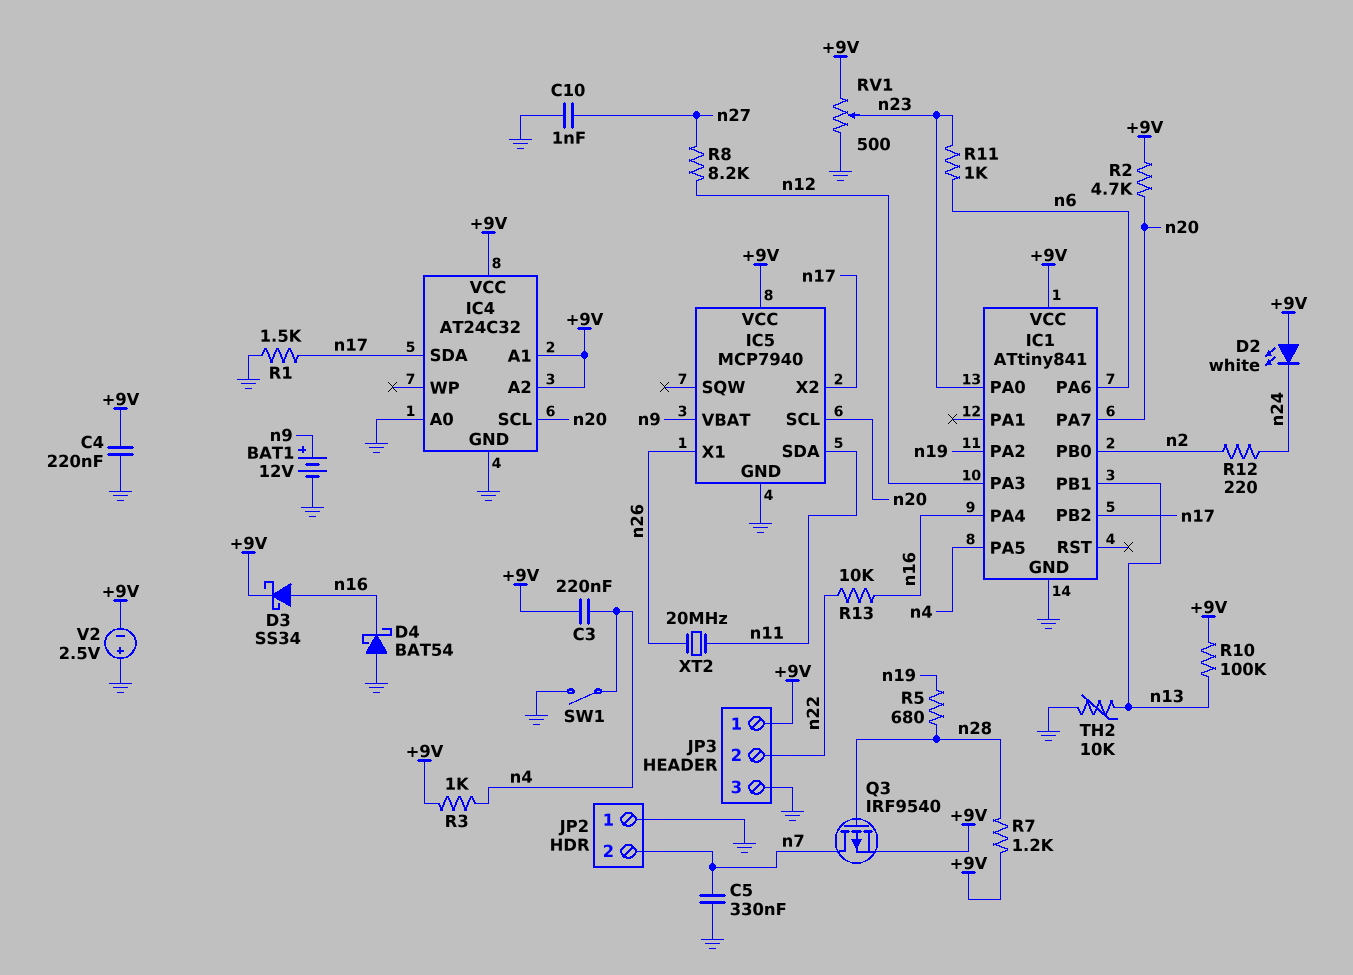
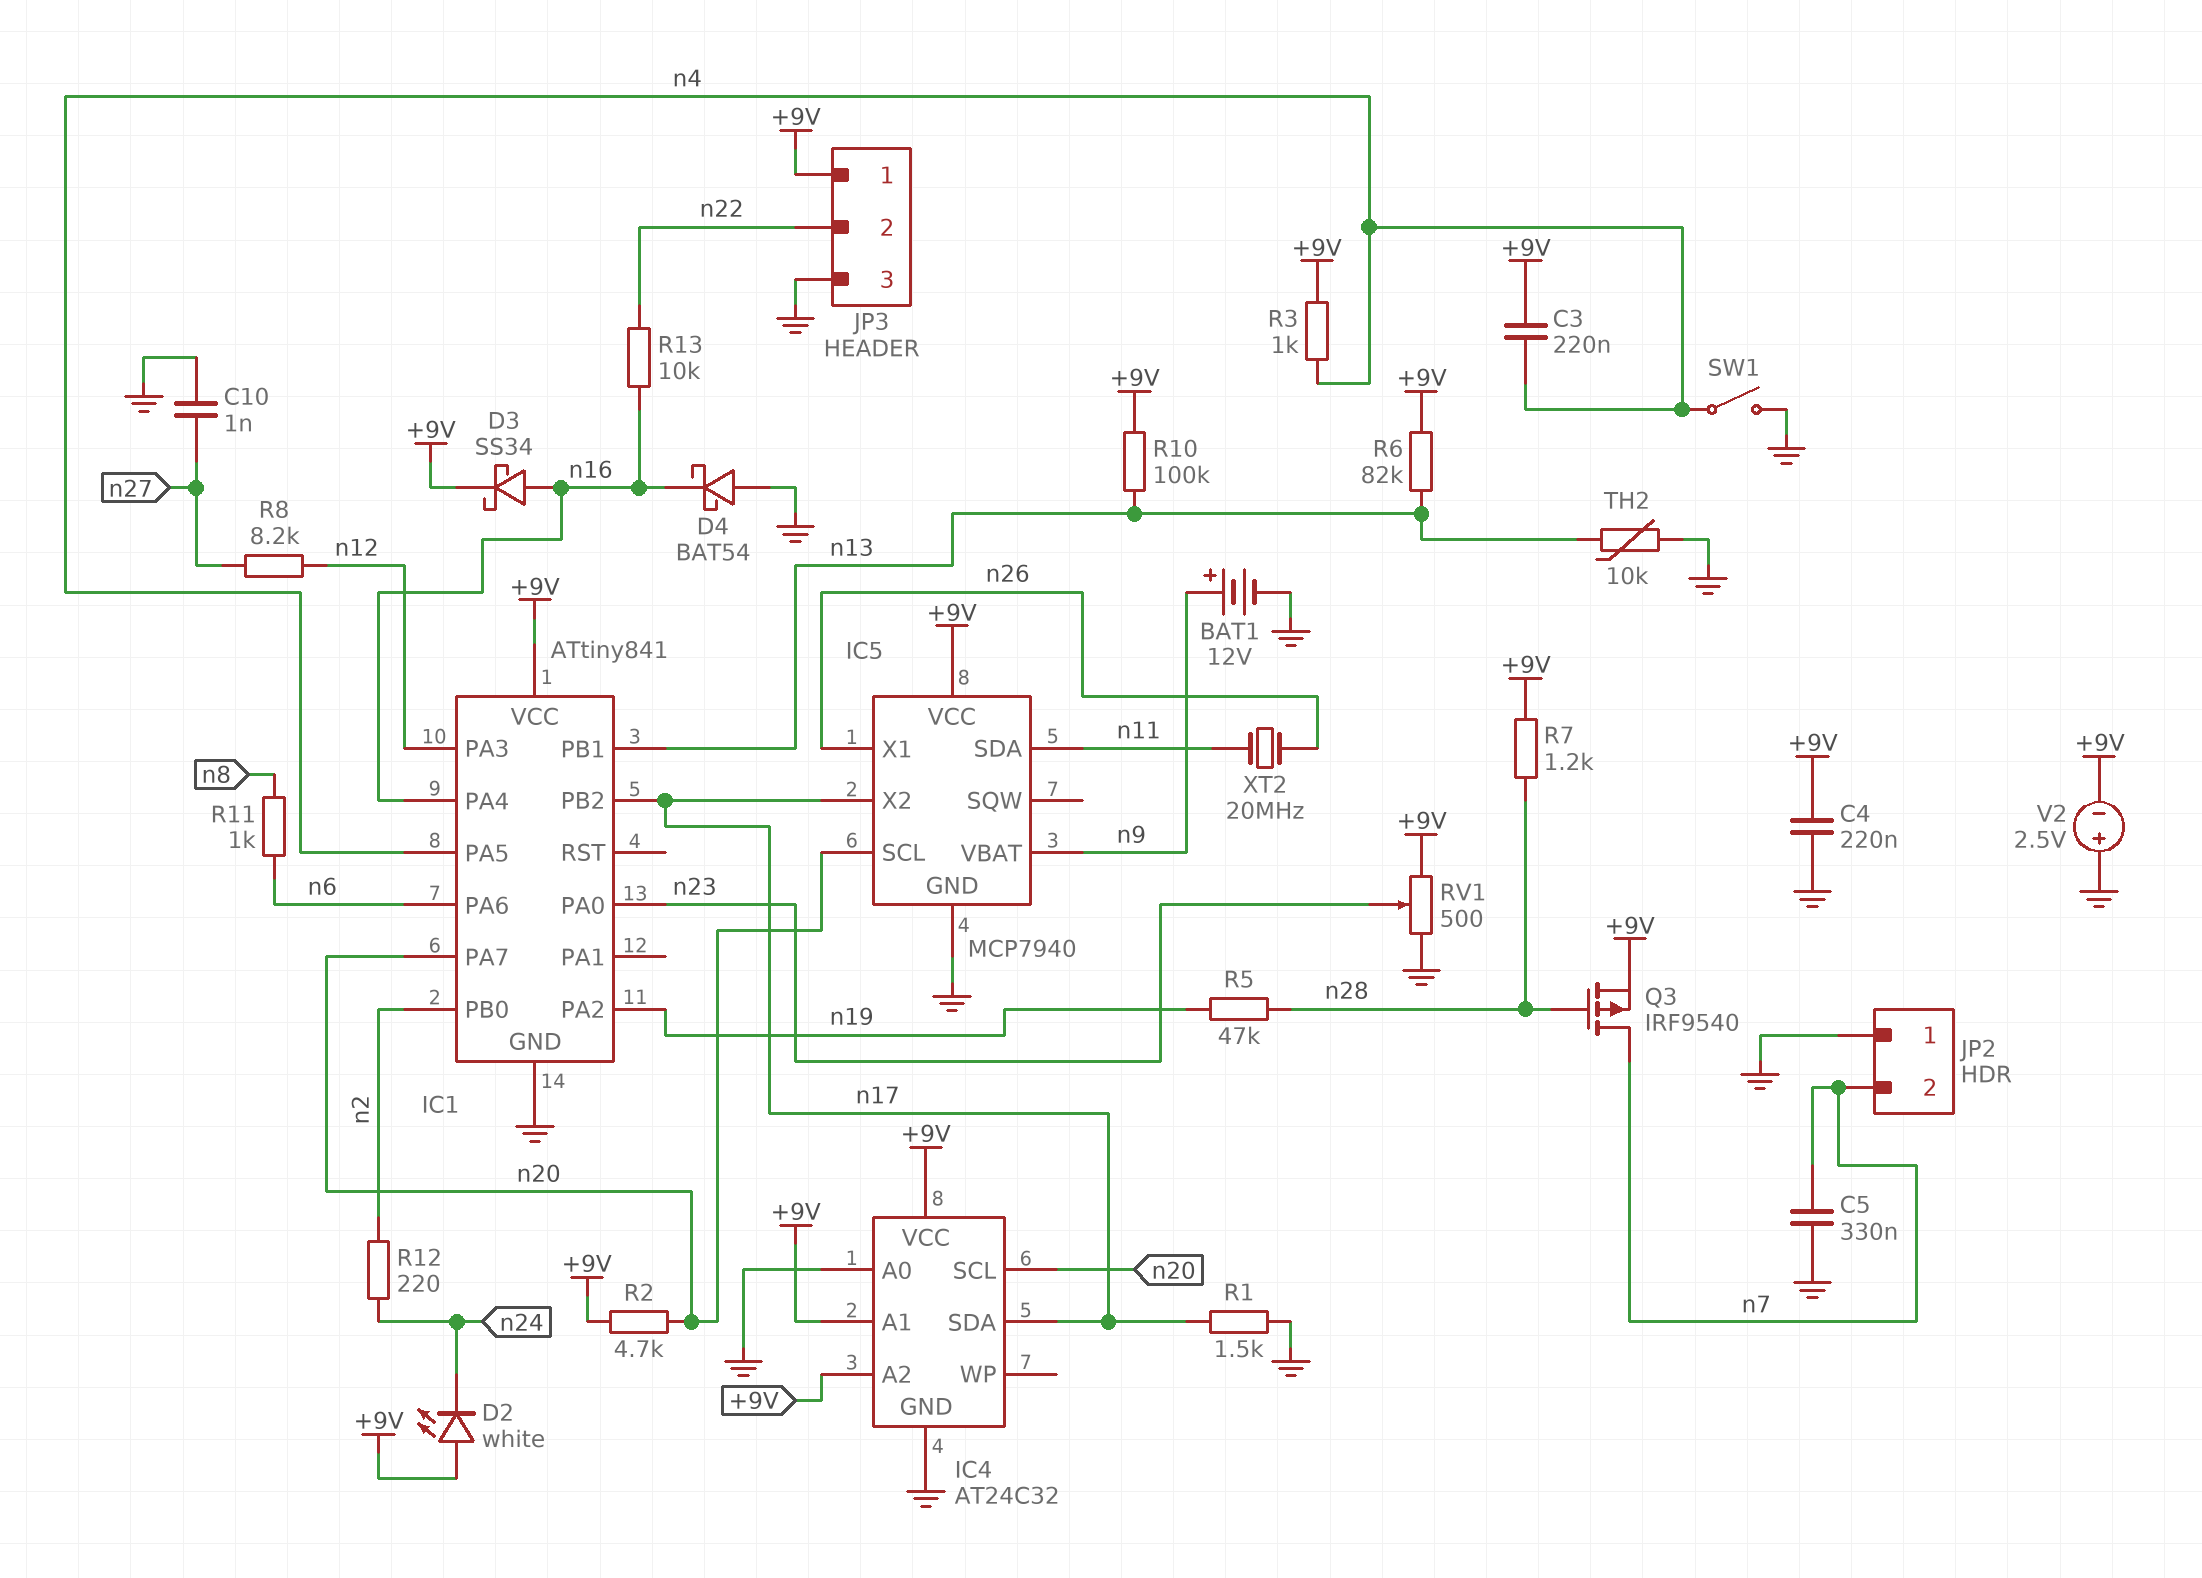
R5: 680 (n19, n28) -> 47k (n19, n28)
R6: none -> 82k (+9V, n13)
R11: 1k (n6, n23) -> 1k (n6, n8)

